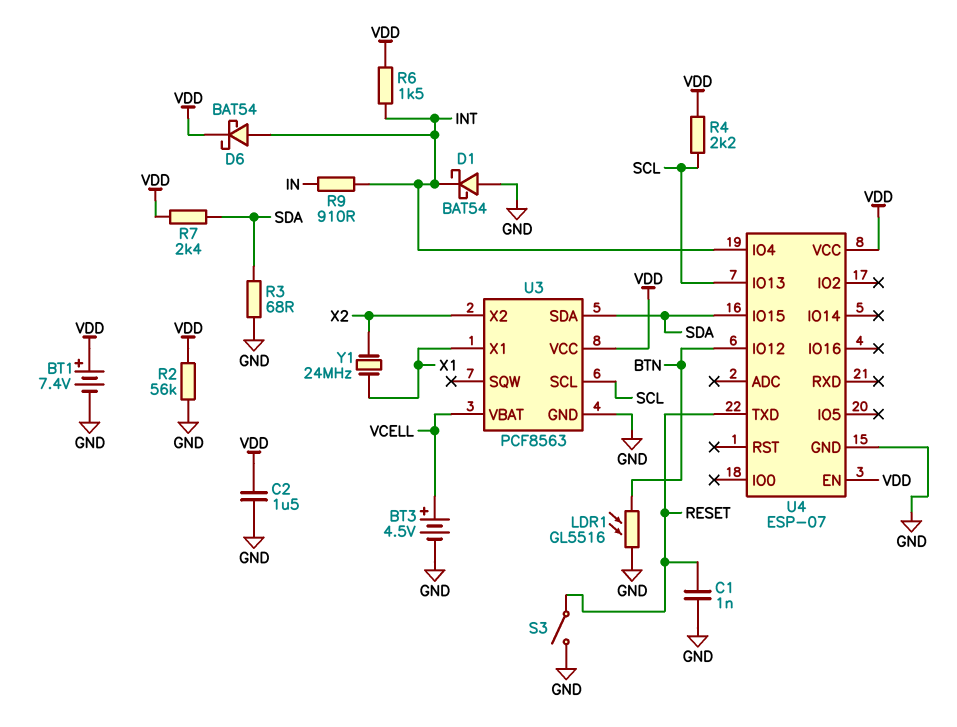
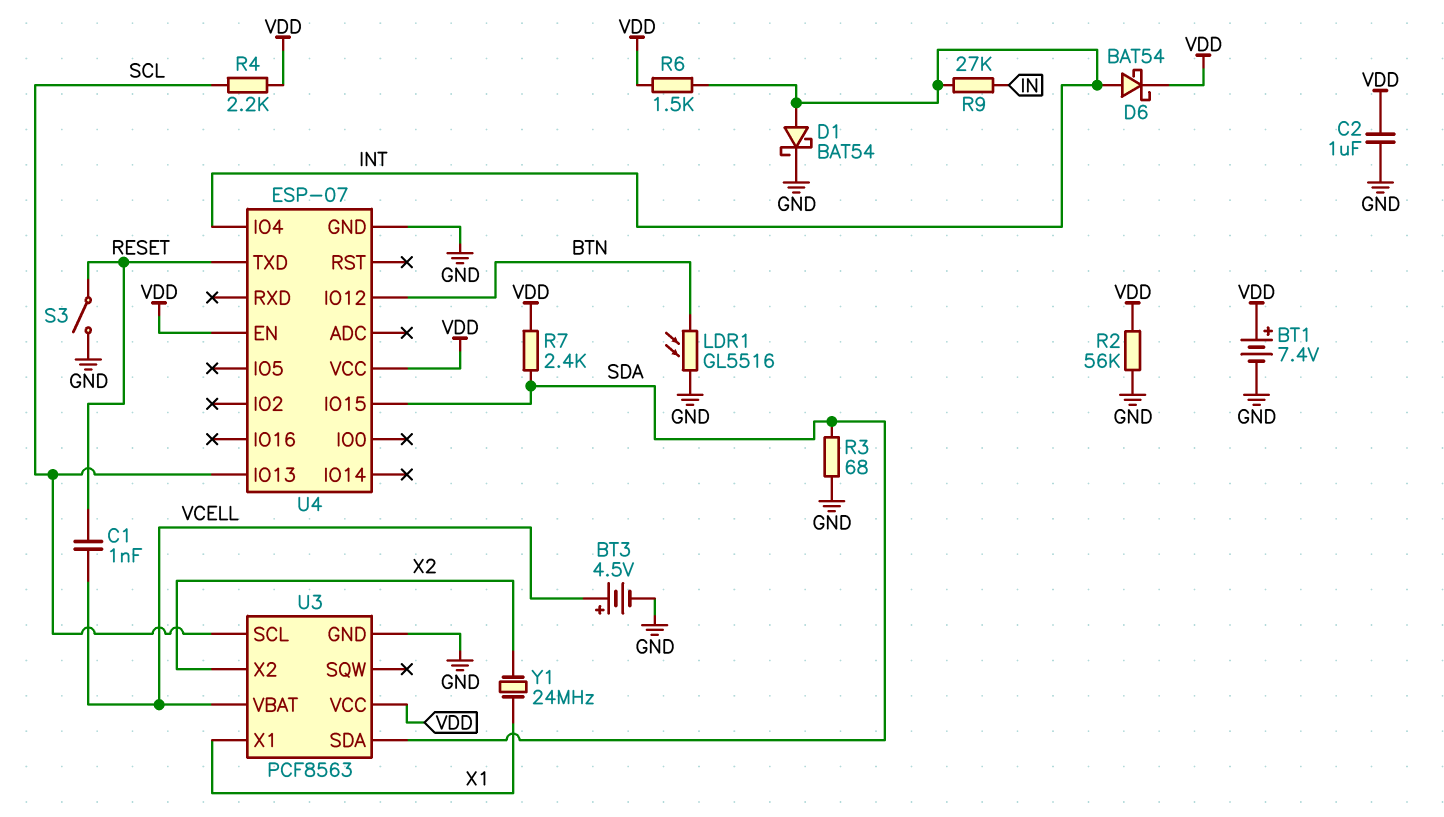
C1: 1nF (GND, RESET) -> 1nF (RESET, VCELL)
C2: 1.5uF (GND, VDD) -> 1uF (GND, VDD)
D1: schottky BAT54 (A GND, K INT) -> schottky BAT54 (A INT, K GND)
R9: 910 (IN, INT) -> 27k (IN, INT)

